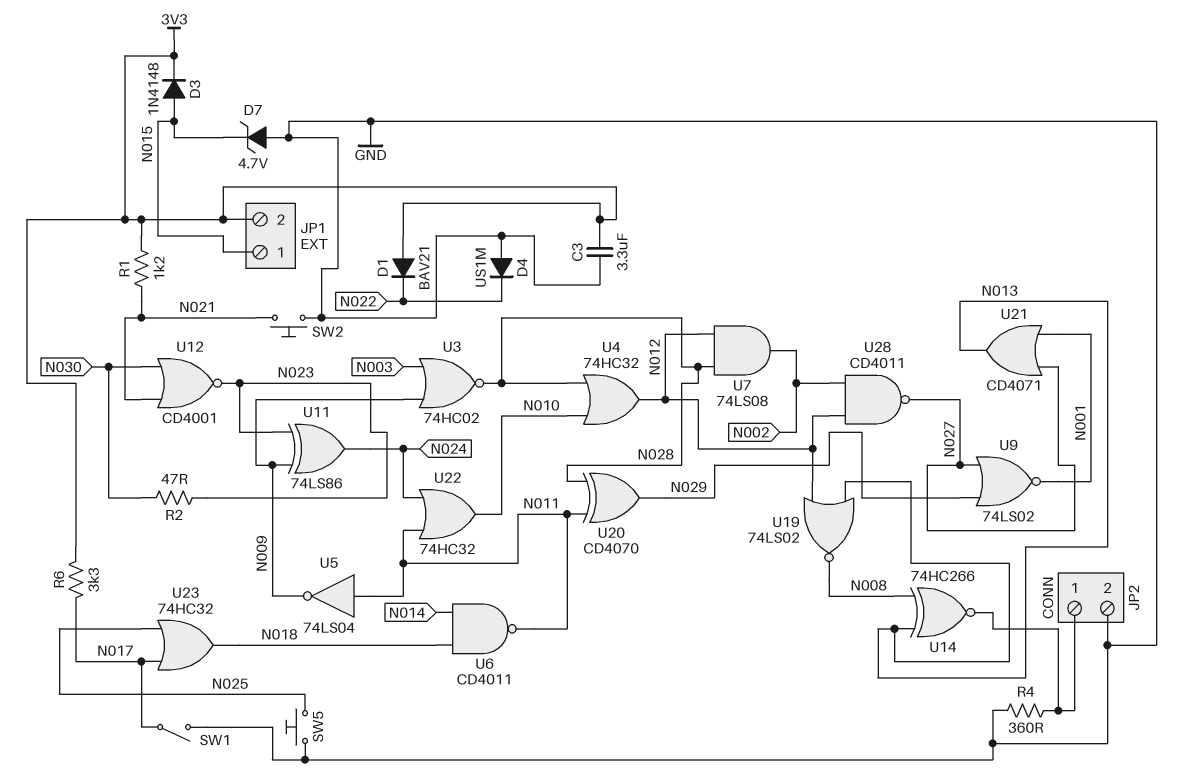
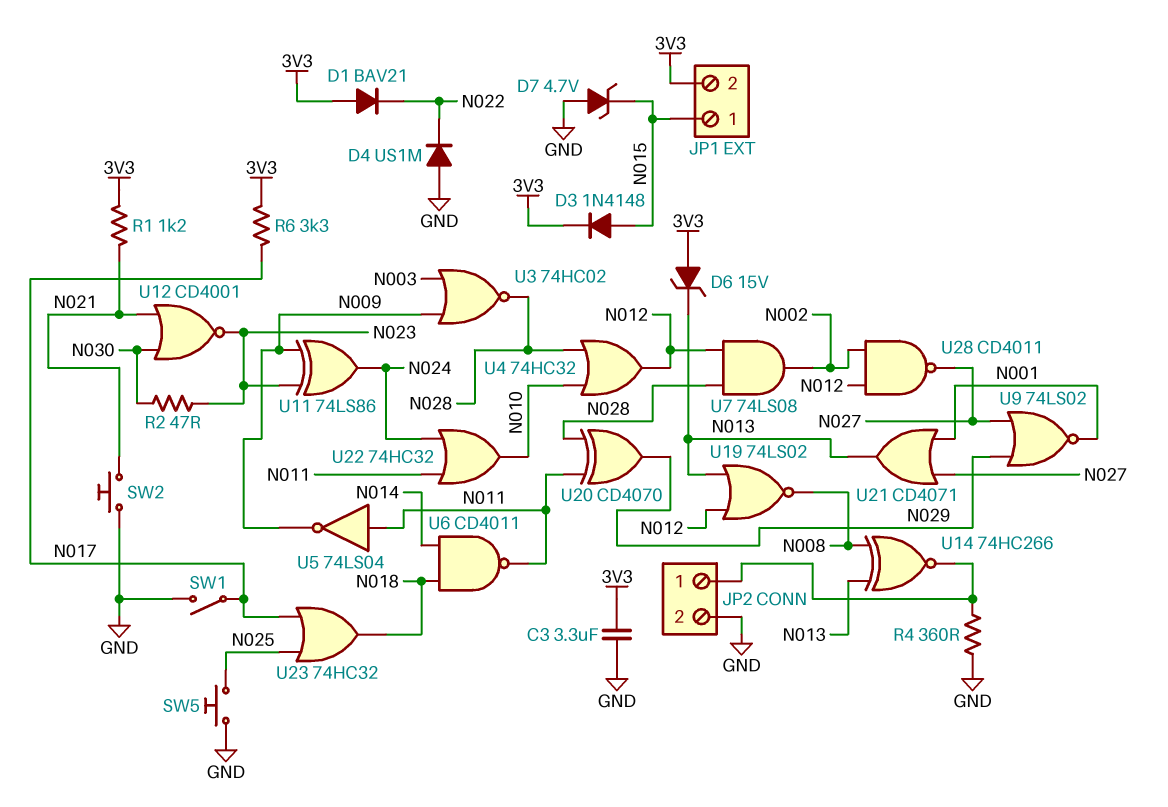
D6: none -> zener 15V (A 3V3, K N013)

